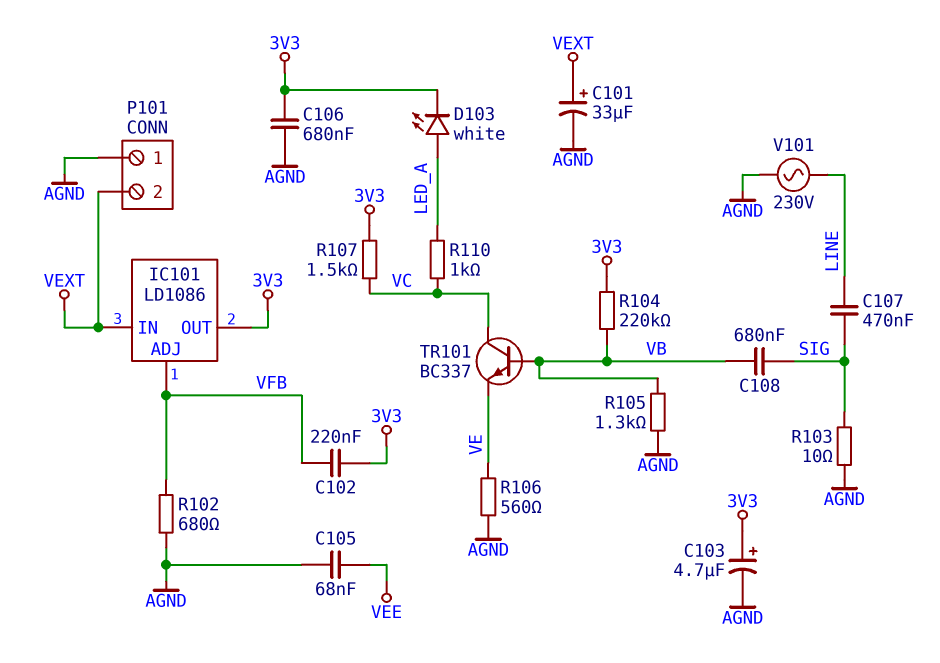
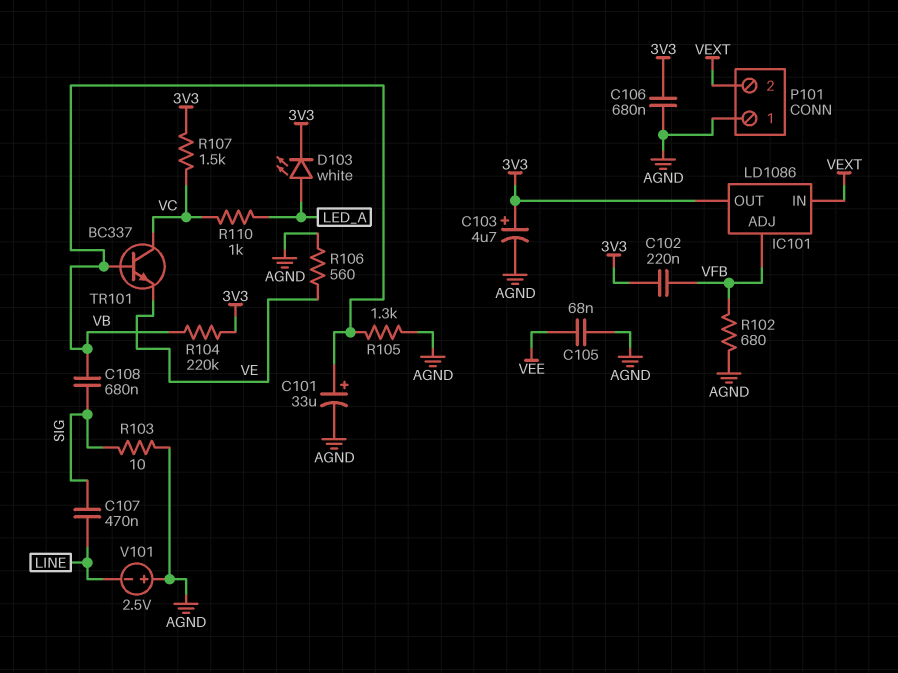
C101: 33uF (plus VEXT, minus AGND) -> 33uF (plus VB, minus AGND)
V101: AC 230V (AGND, LINE) -> 2.5V (plus AGND, minus LINE)

